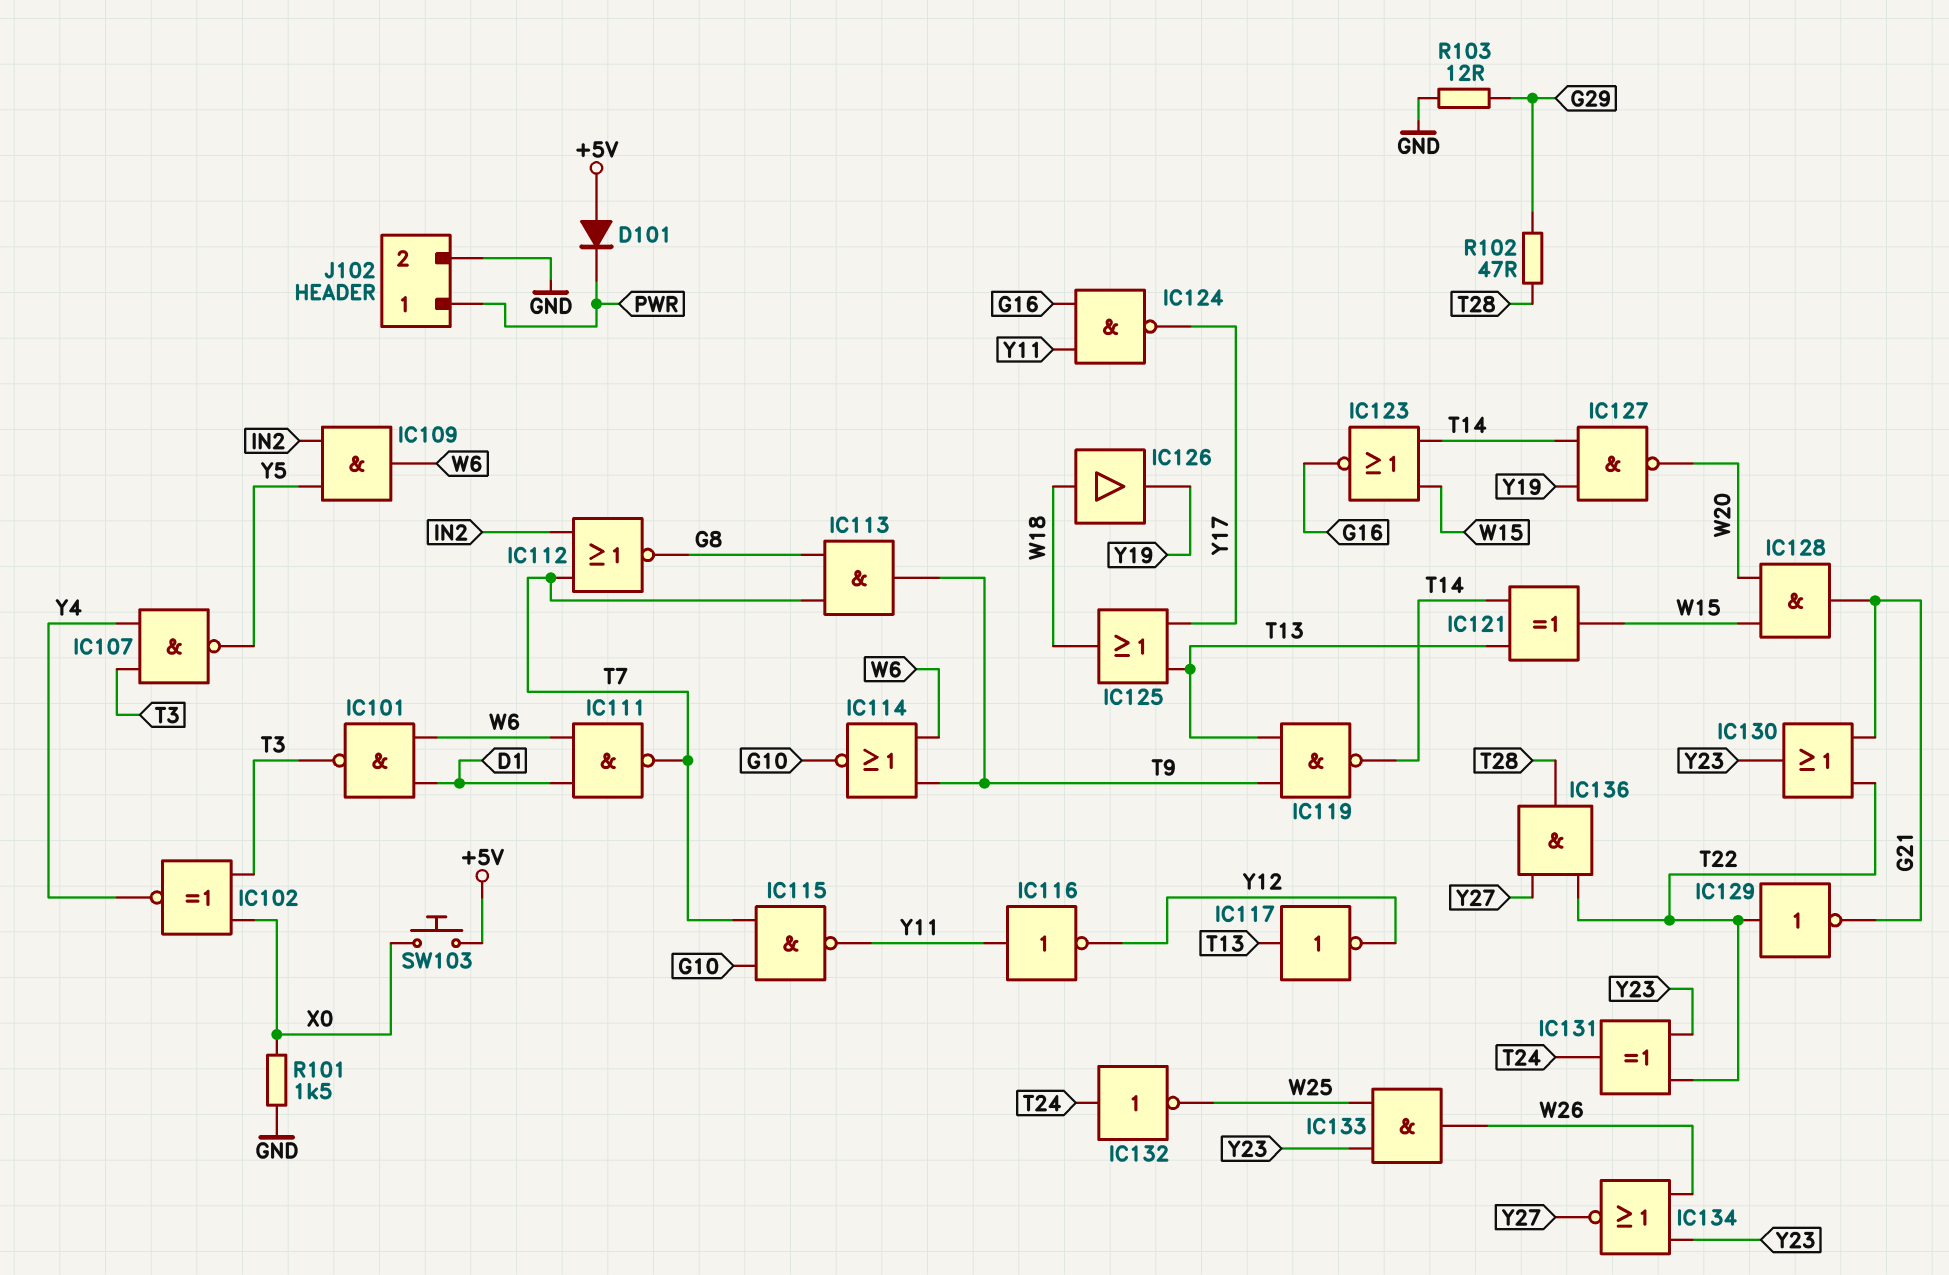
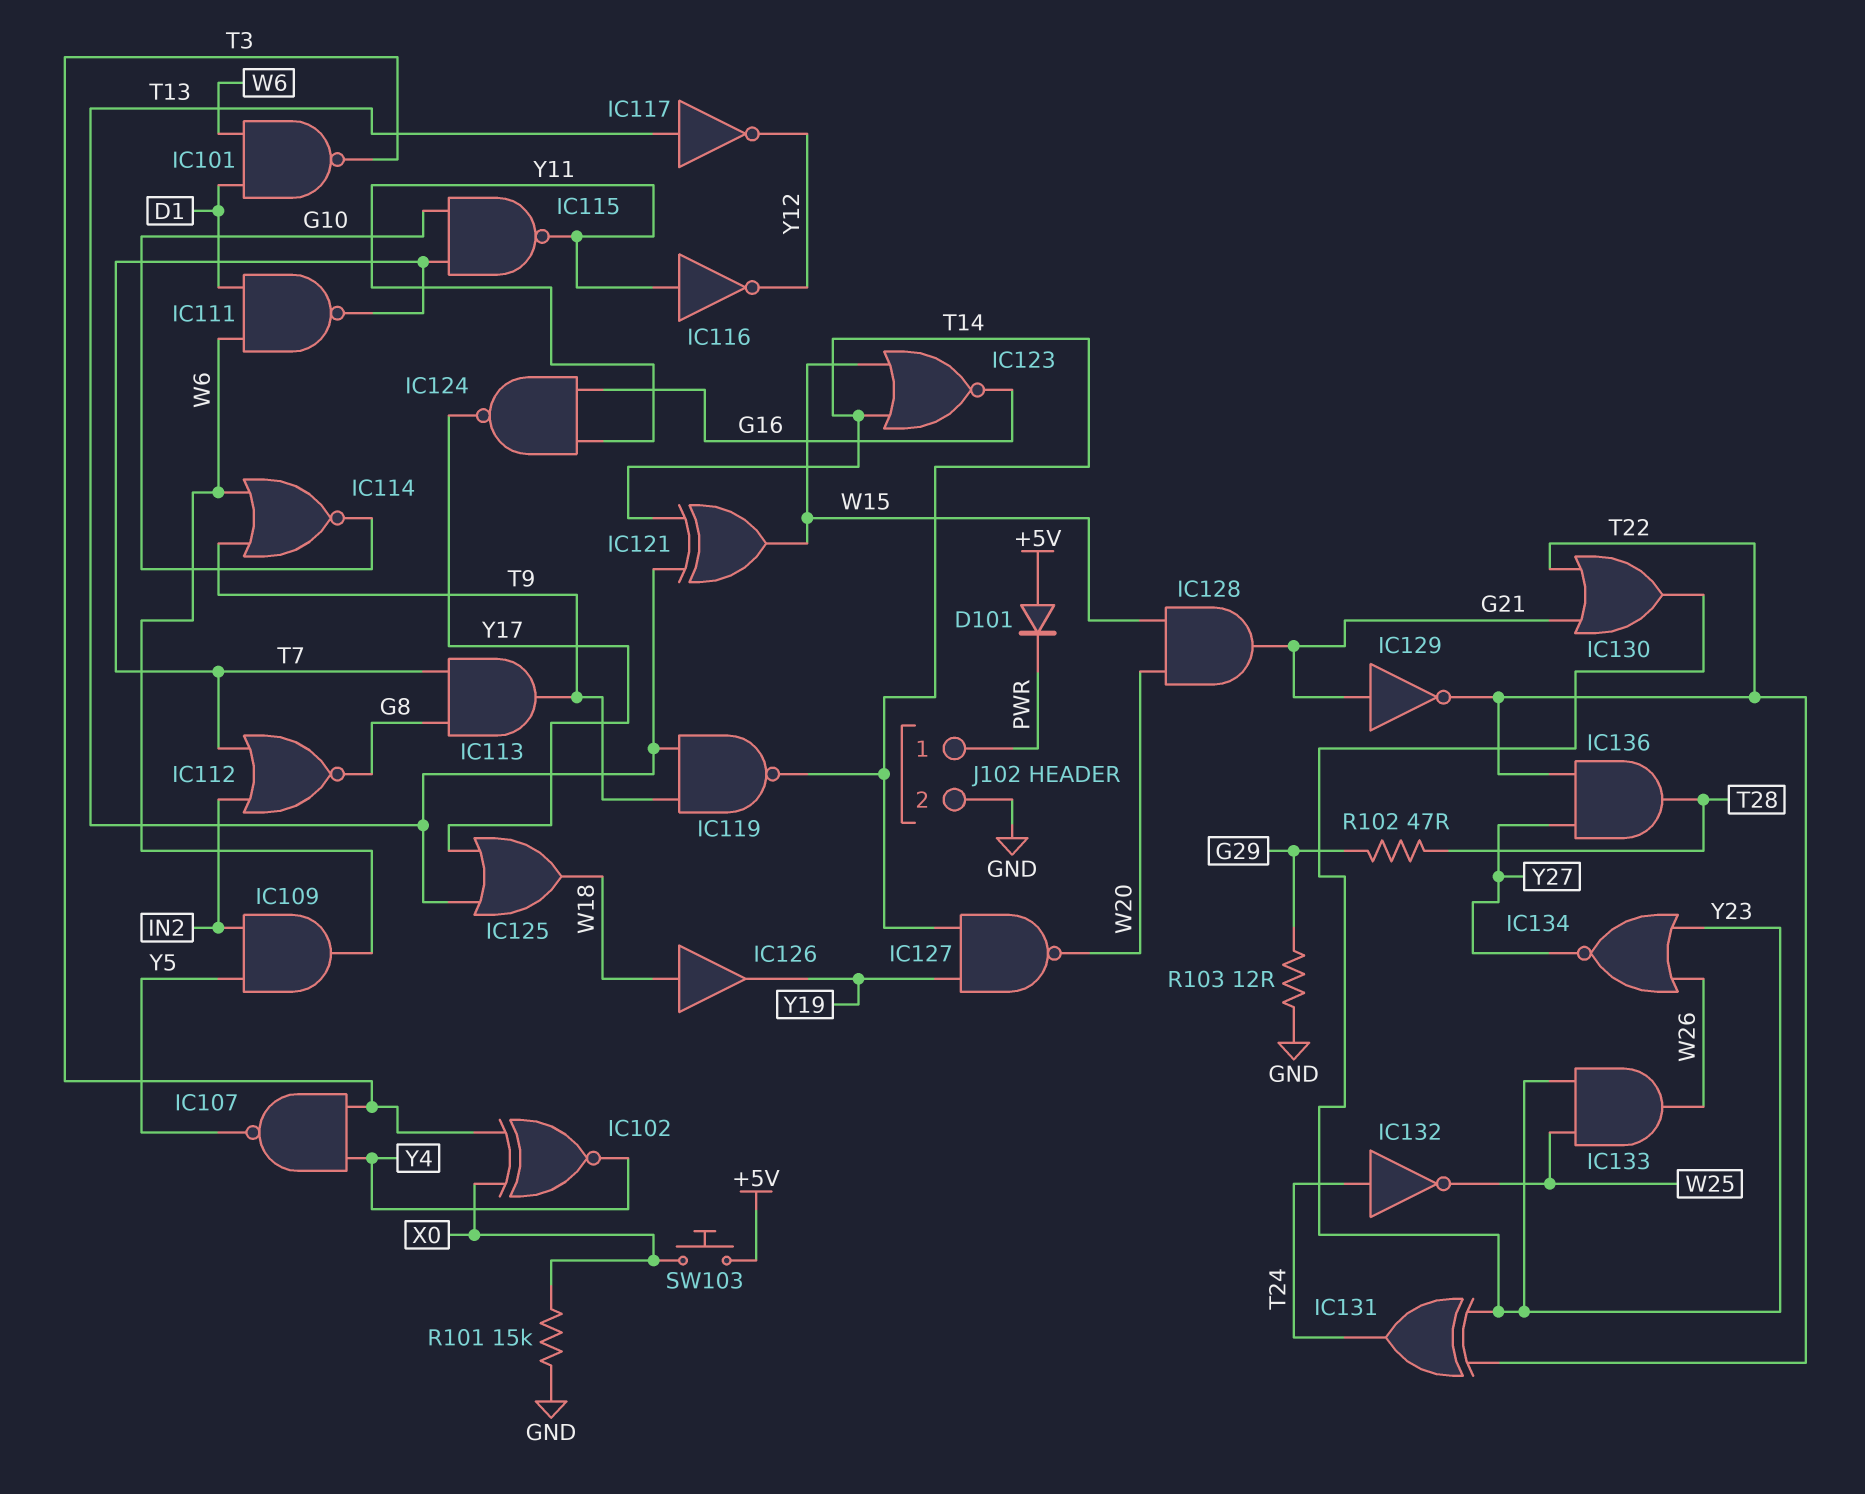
IC129: NOT (in T22, out G21) -> NOT (in G21, out T22)
R101: 1.5k (GND, X0) -> 15k (GND, X0)

